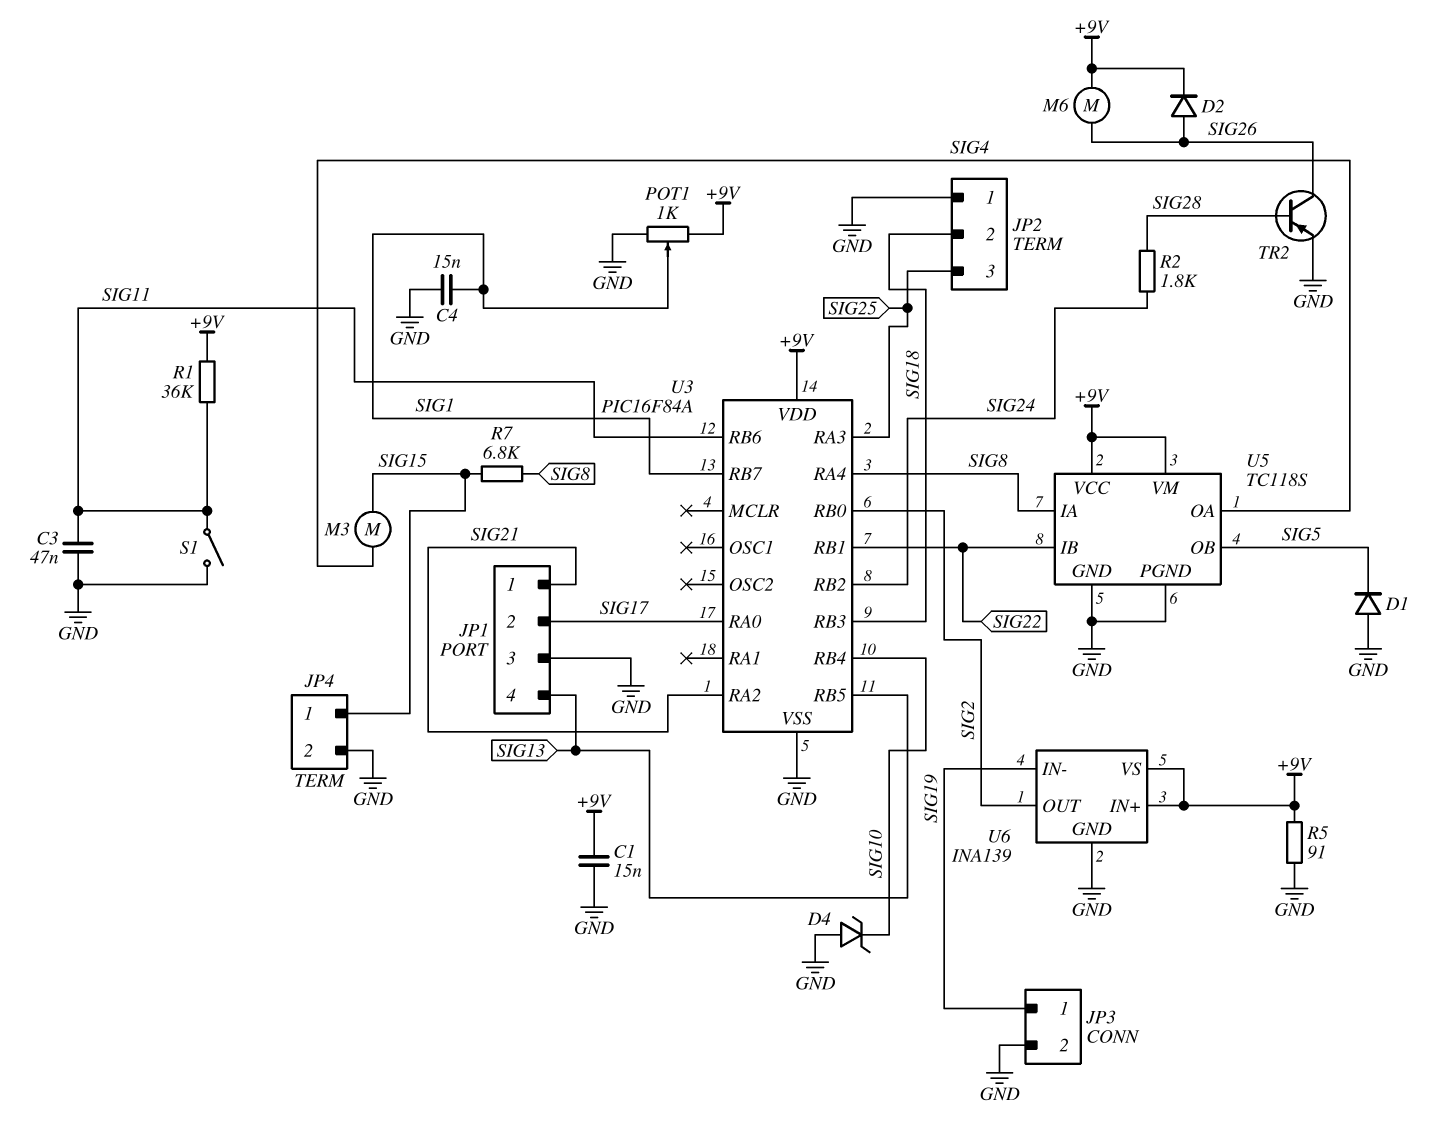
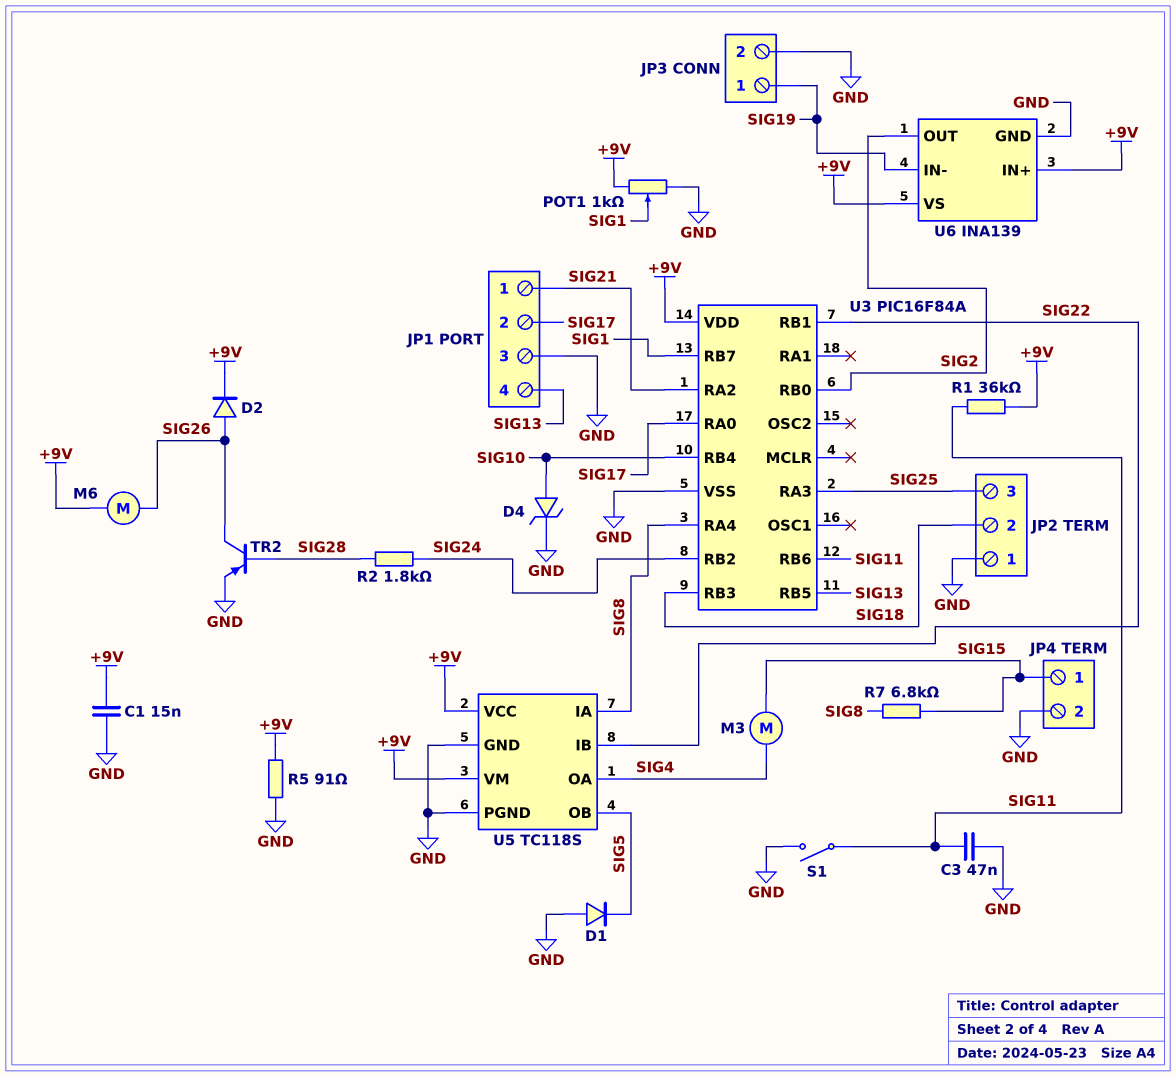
C4: 15nF (GND, SIG1) -> none
D4: zener (A GND, K SIG10) -> zener (A SIG10, K GND)

